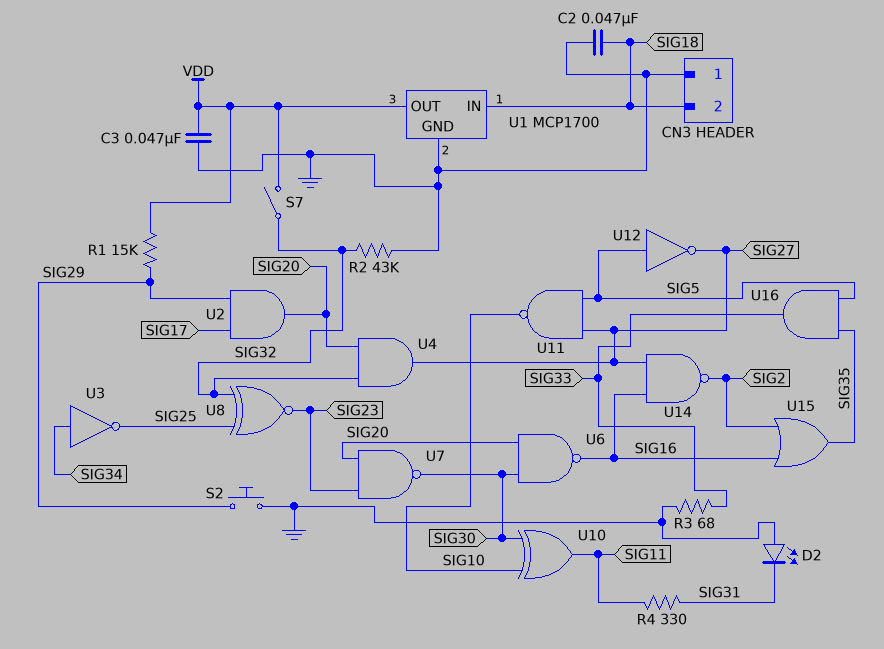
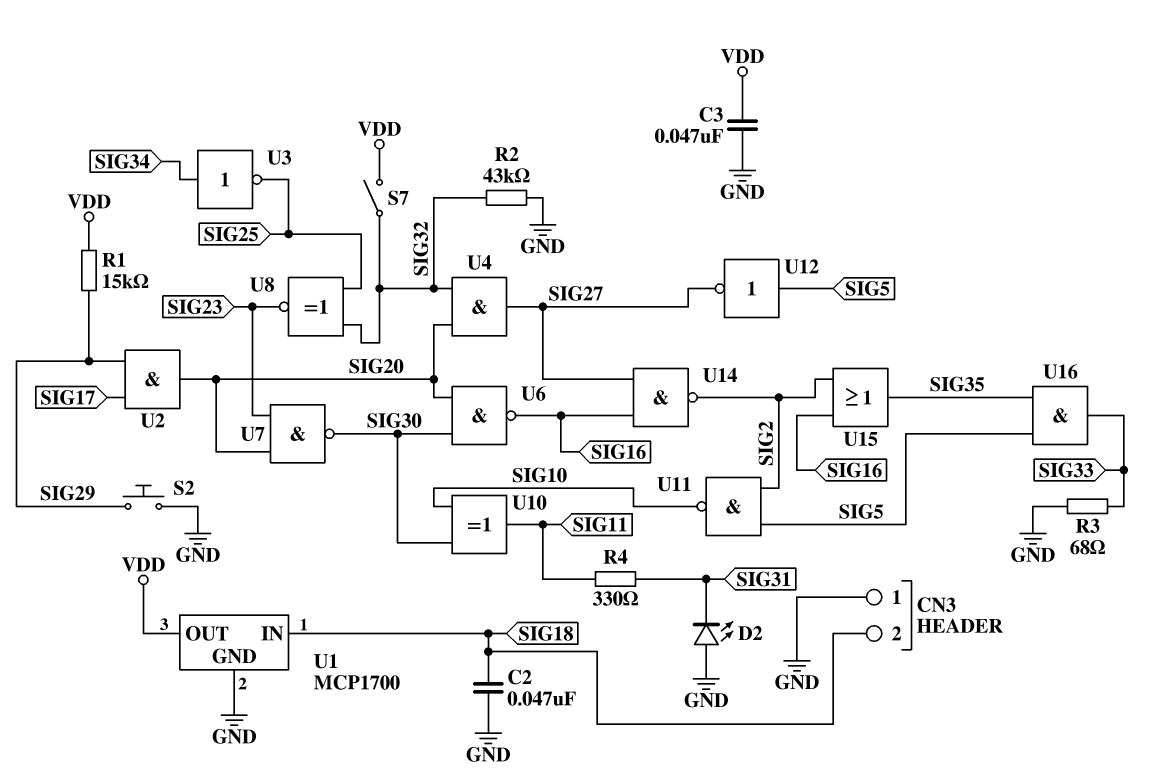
U11: NAND (in SIG5, in SIG27, out SIG10) -> NAND (in SIG2, in SIG5, out SIG10)

